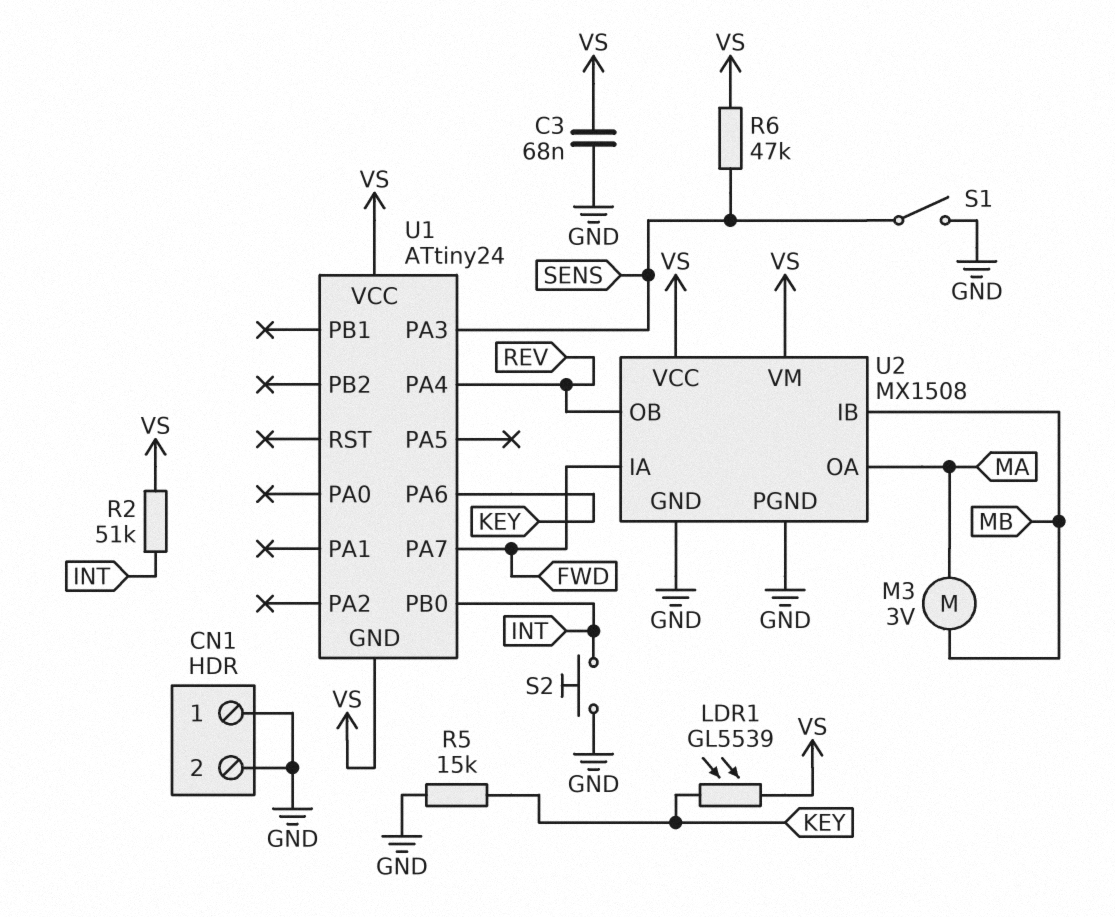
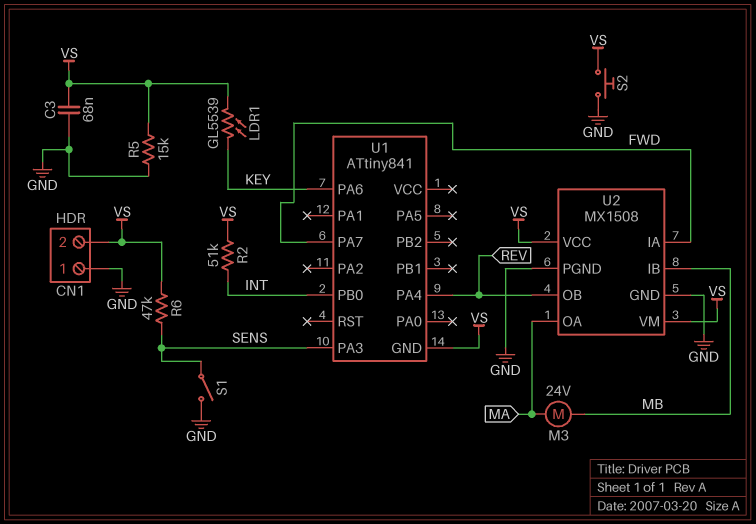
CN1 pin 2: GND -> VS
M3: motor 3V (MA, MB) -> motor 24V (MA, MB)
R5: 15k (GND, KEY) -> 15k (GND, VS)
S2: button (GND, INT) -> button (GND, VS)
U1: ATtiny24 -> ATtiny841
U1 pin VCC: VS -> none

